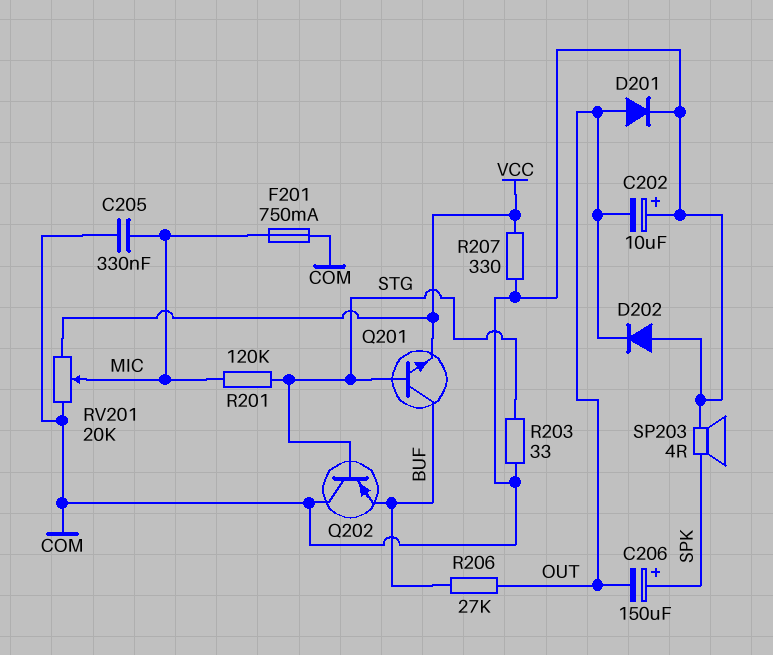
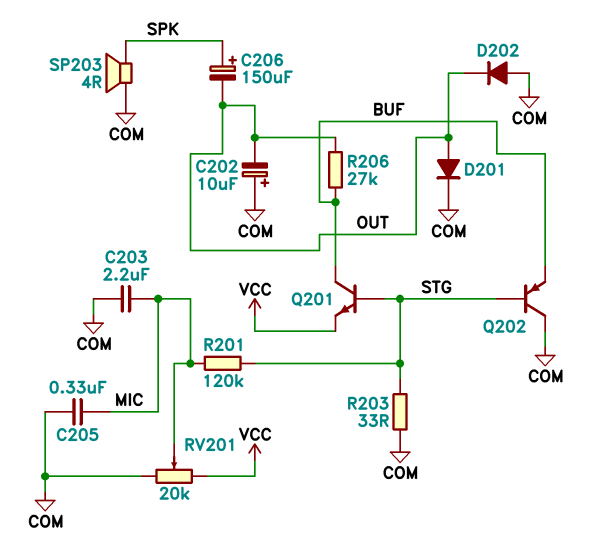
C203: none -> 2.2uF (COM, MIC)
F201: 750mA (COM, MIC) -> none
R207: 330 (COM, VCC) -> none

